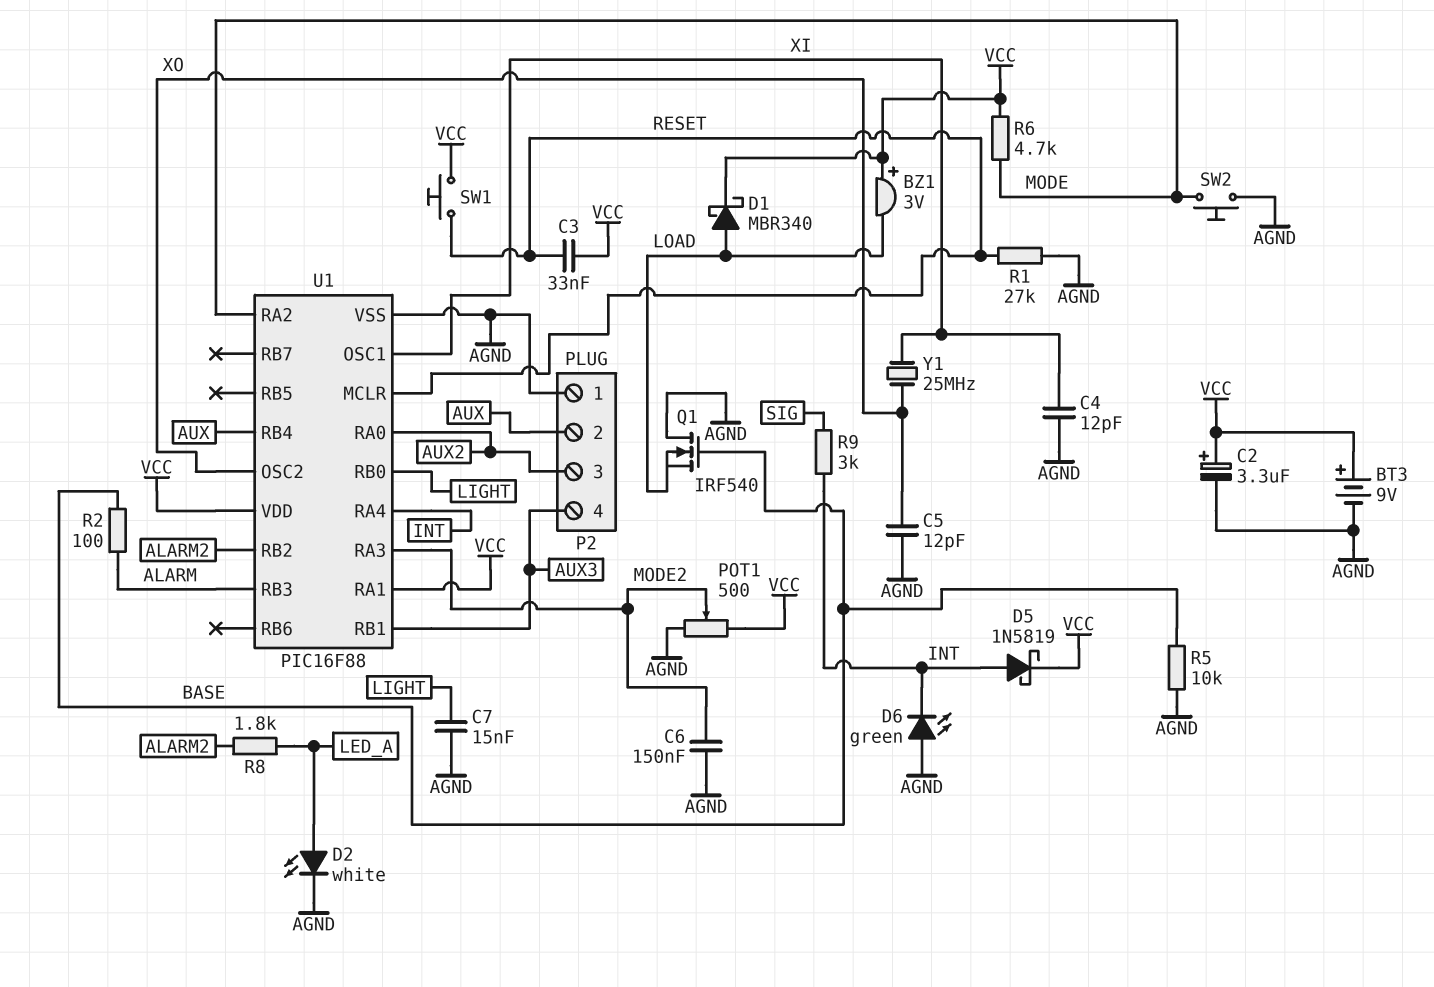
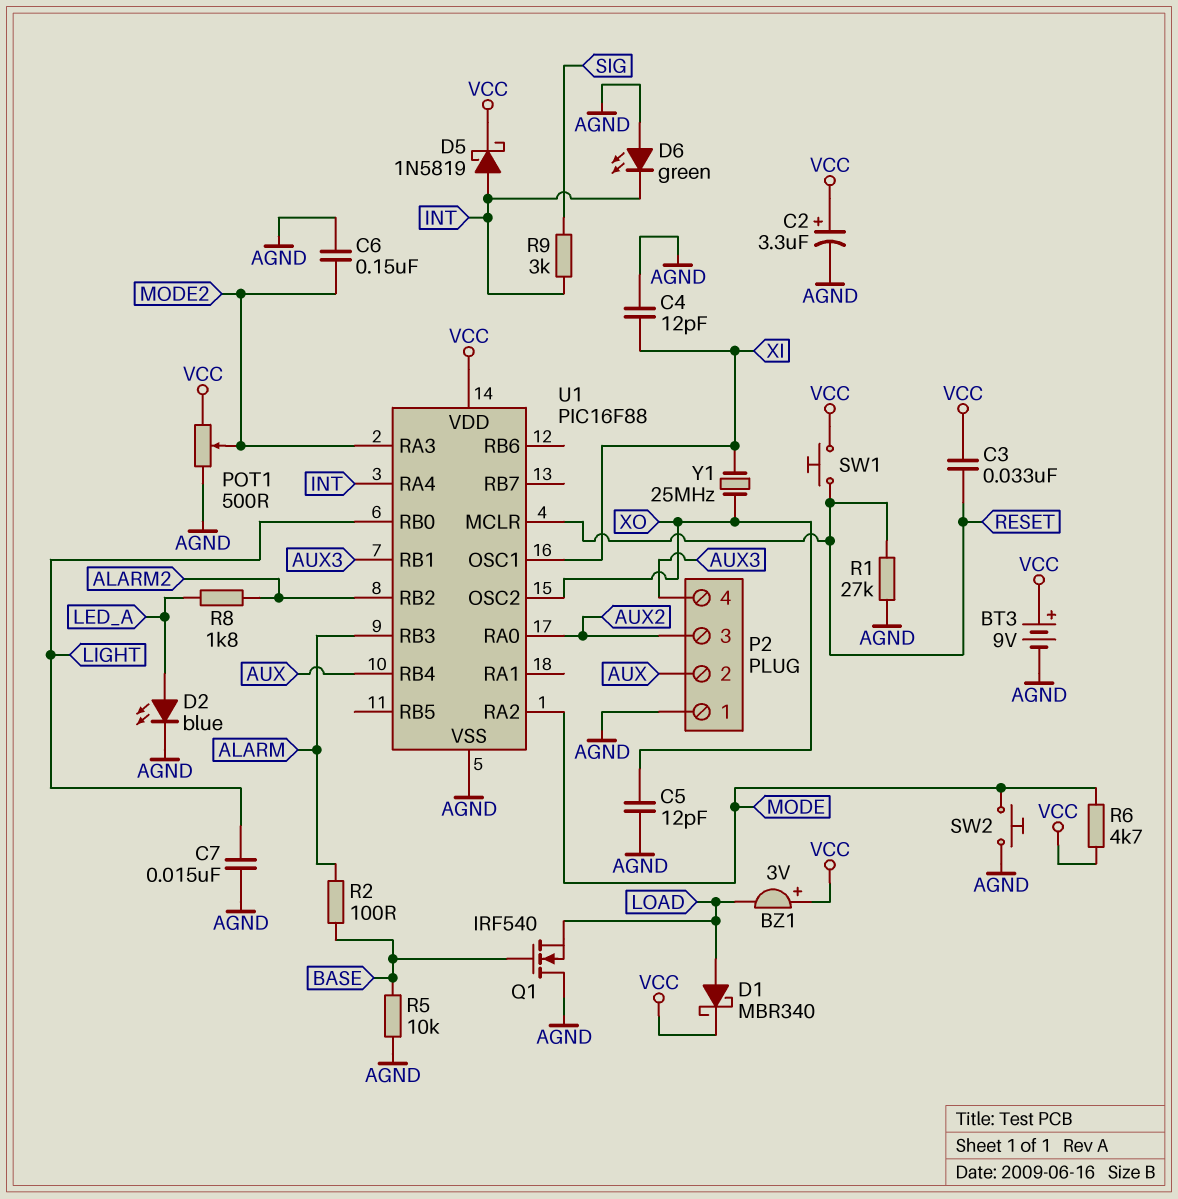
D2: LED white (A LED_A, K AGND) -> LED blue (A LED_A, K AGND)
U1 pin RA1: VCC -> none

